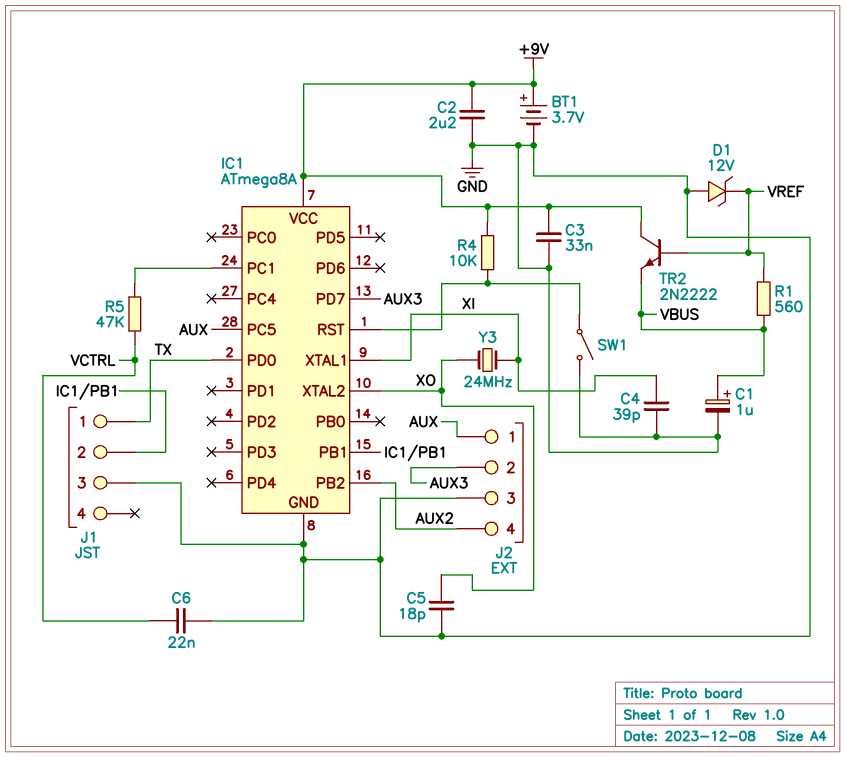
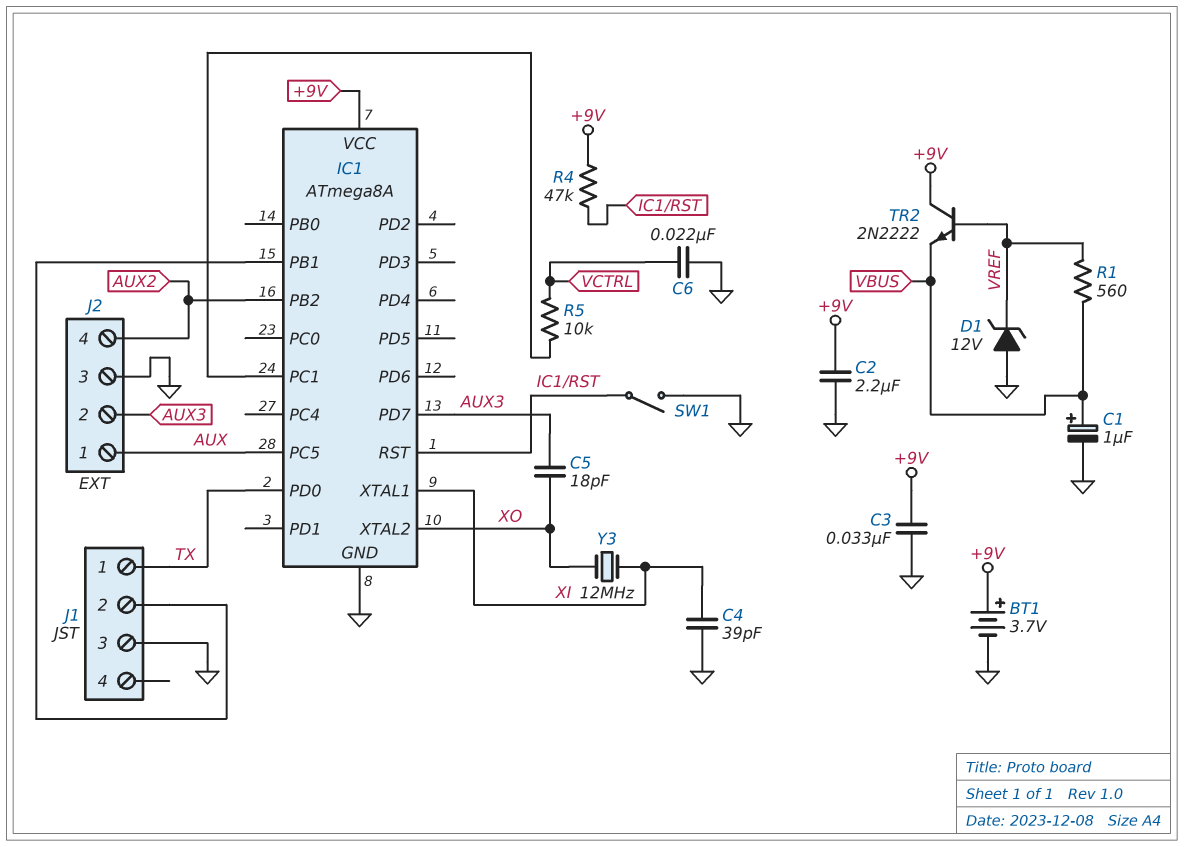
C5: 18pF (GND, XO) -> 18pF (AUX3, XO)
R4: 10k (+9V, IC1/RST) -> 47k (+9V, IC1/RST)
R5: 47k (IC1/PC1, VCTRL) -> 10k (IC1/PC1, VCTRL)
Y3: 24MHz (XI, XO) -> 12MHz (XI, XO)

